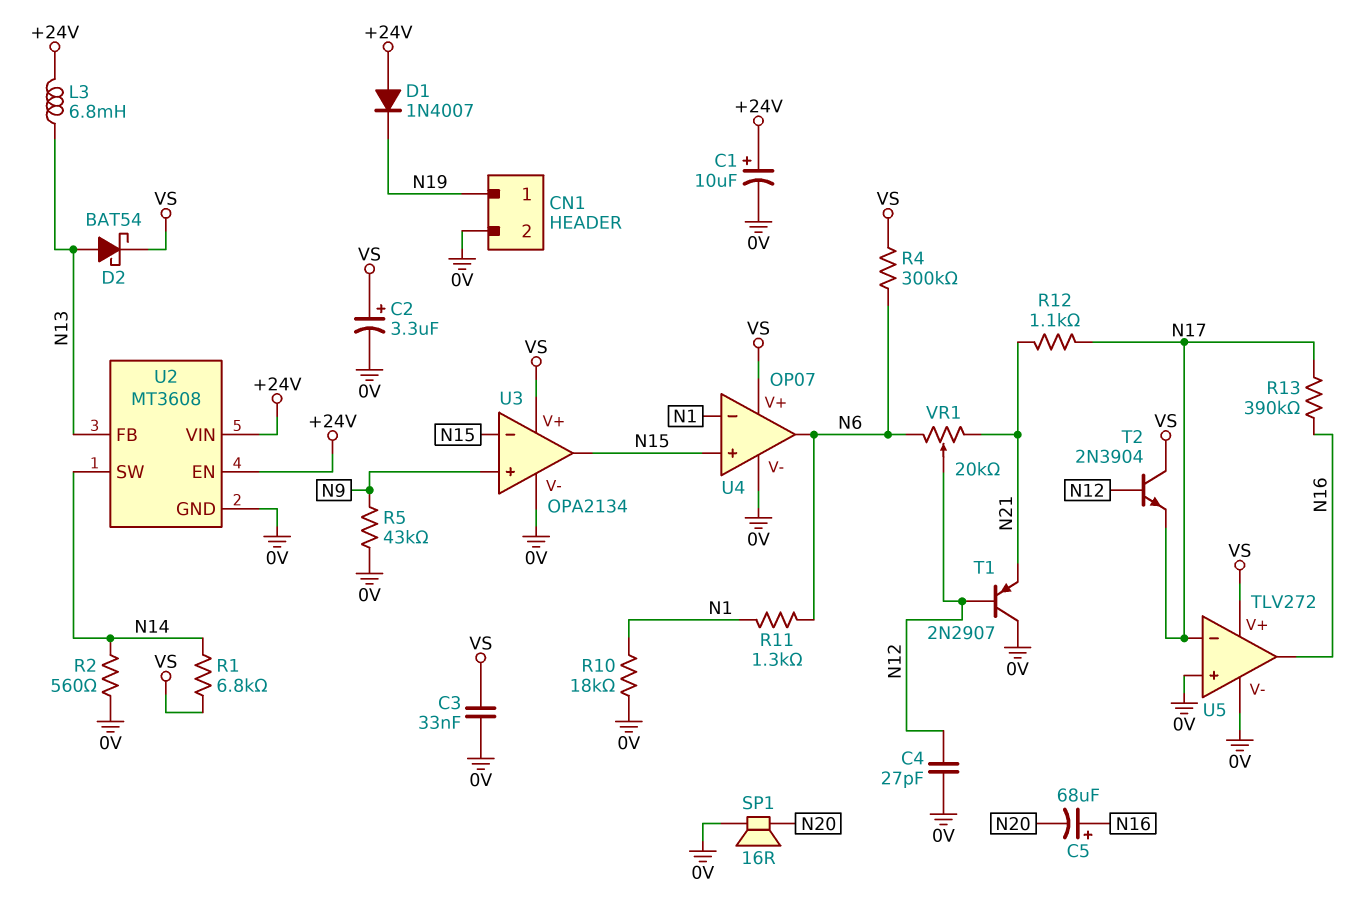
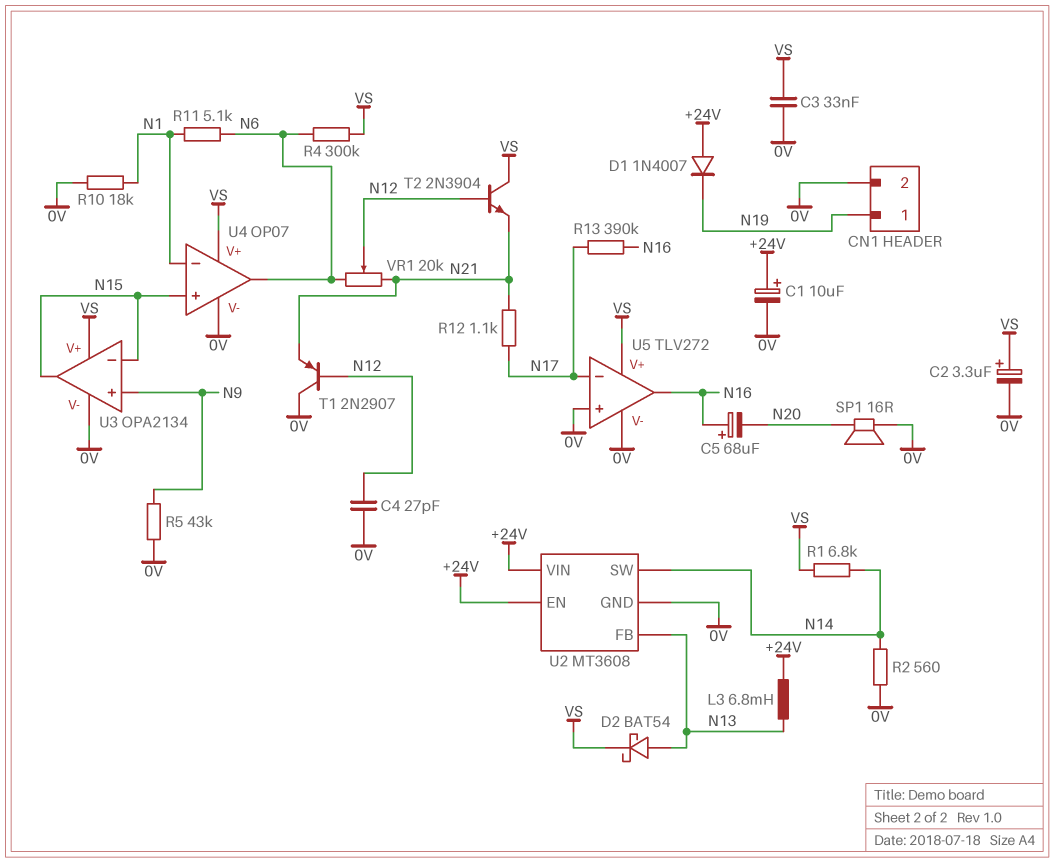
R11: 1.3k (N1, N6) -> 5.1k (N1, N6)
T2: NPN 2N3904 (B N12, C VS, E N17) -> NPN 2N3904 (B N12, C VS, E N21)

